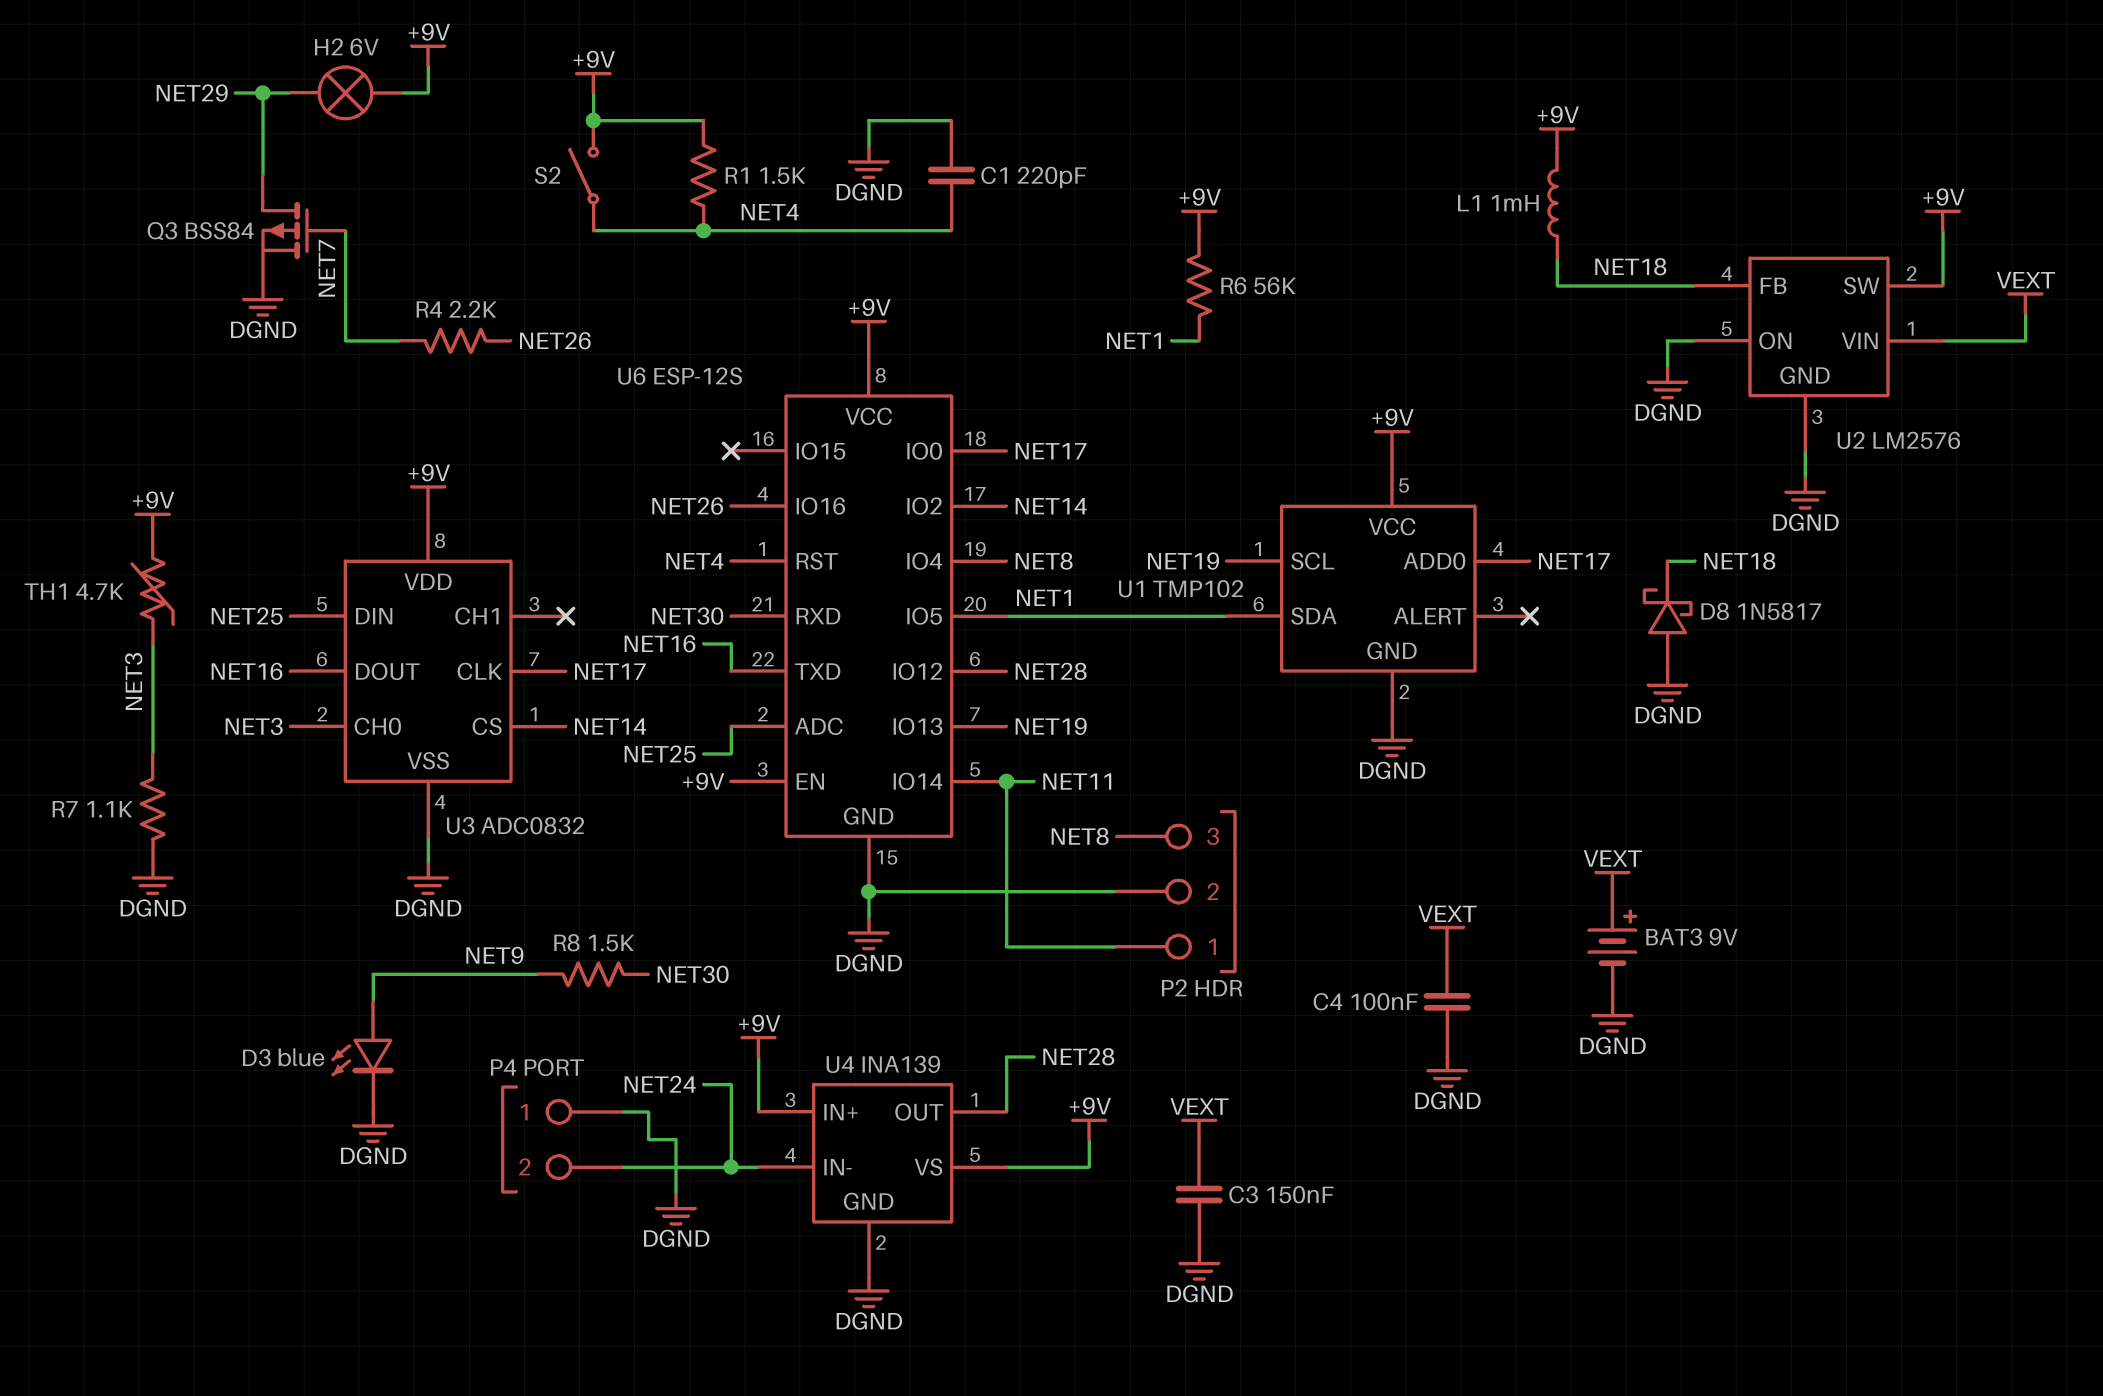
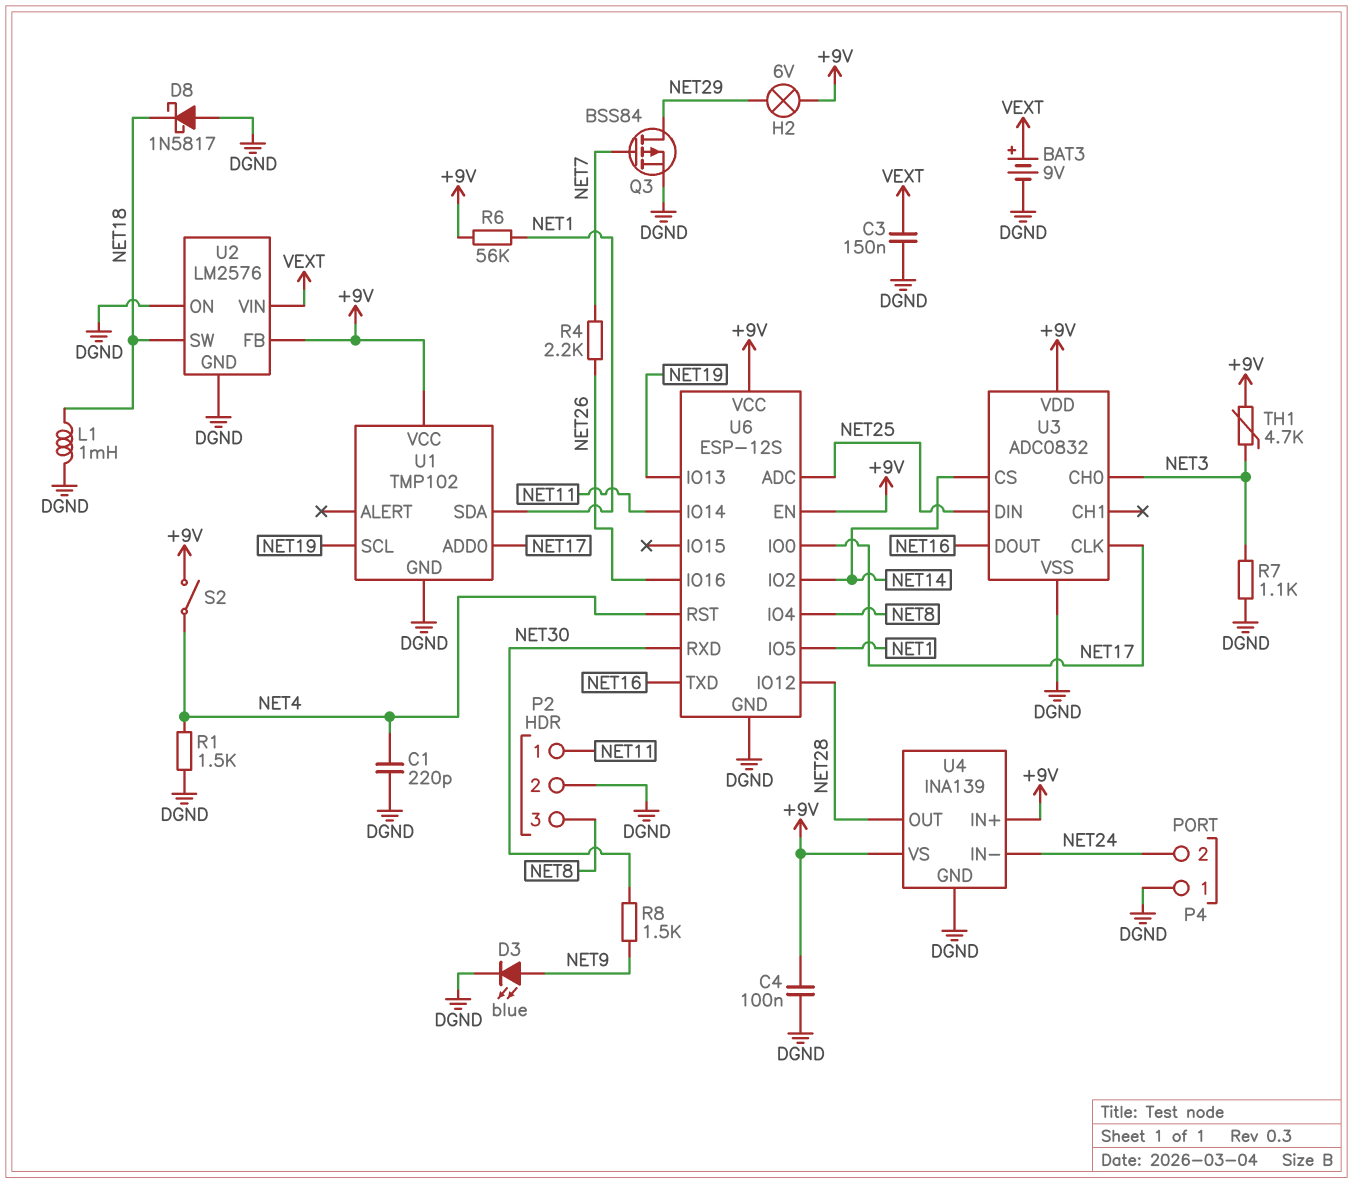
C4: 100nF (DGND, VEXT) -> 100nF (+9V, DGND)
L1: 1mH (+9V, NET18) -> 1mH (DGND, NET18)
R1: 1.5k (+9V, NET4) -> 1.5k (DGND, NET4)
U2 pin FB: NET18 -> +9V
U2 pin SW: +9V -> NET18

